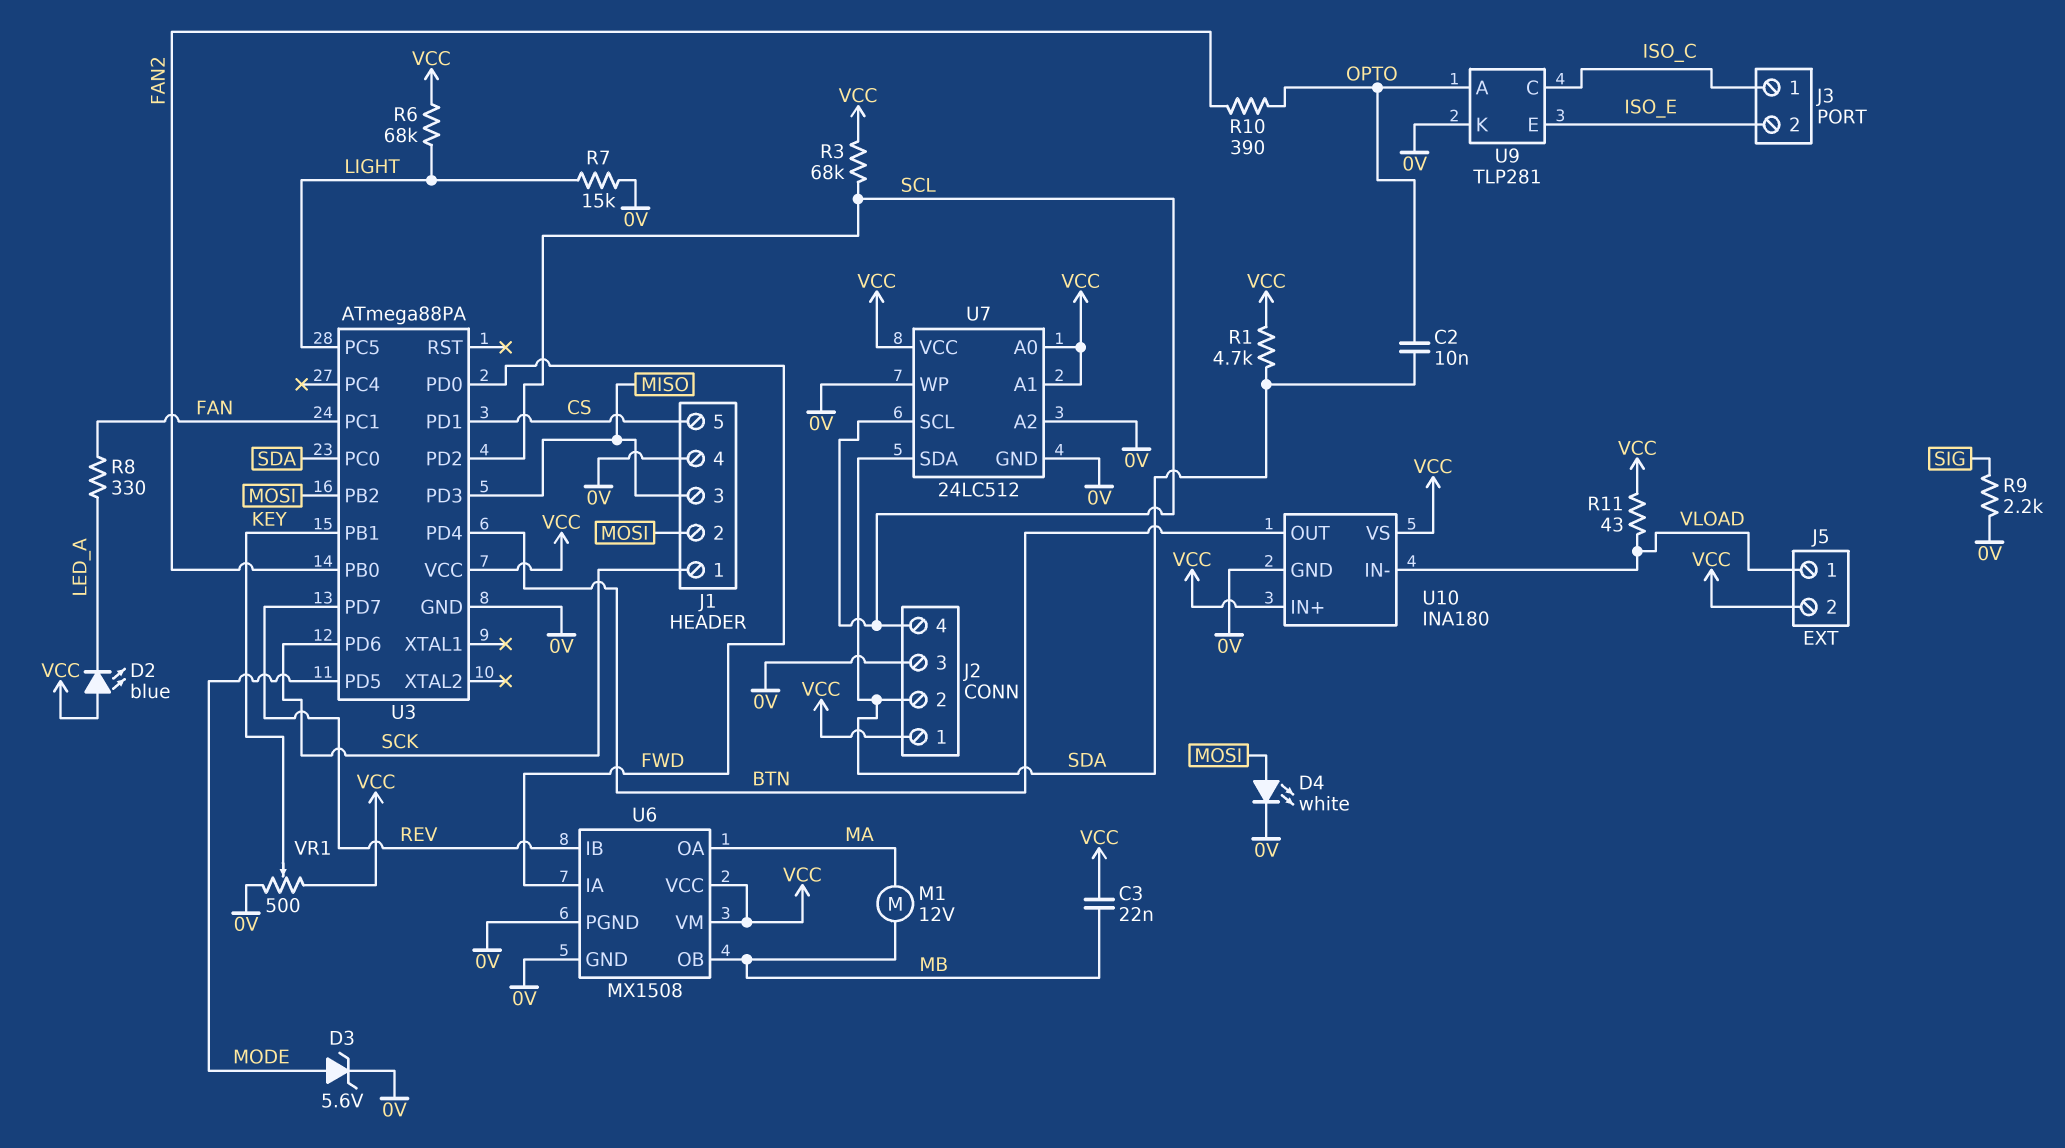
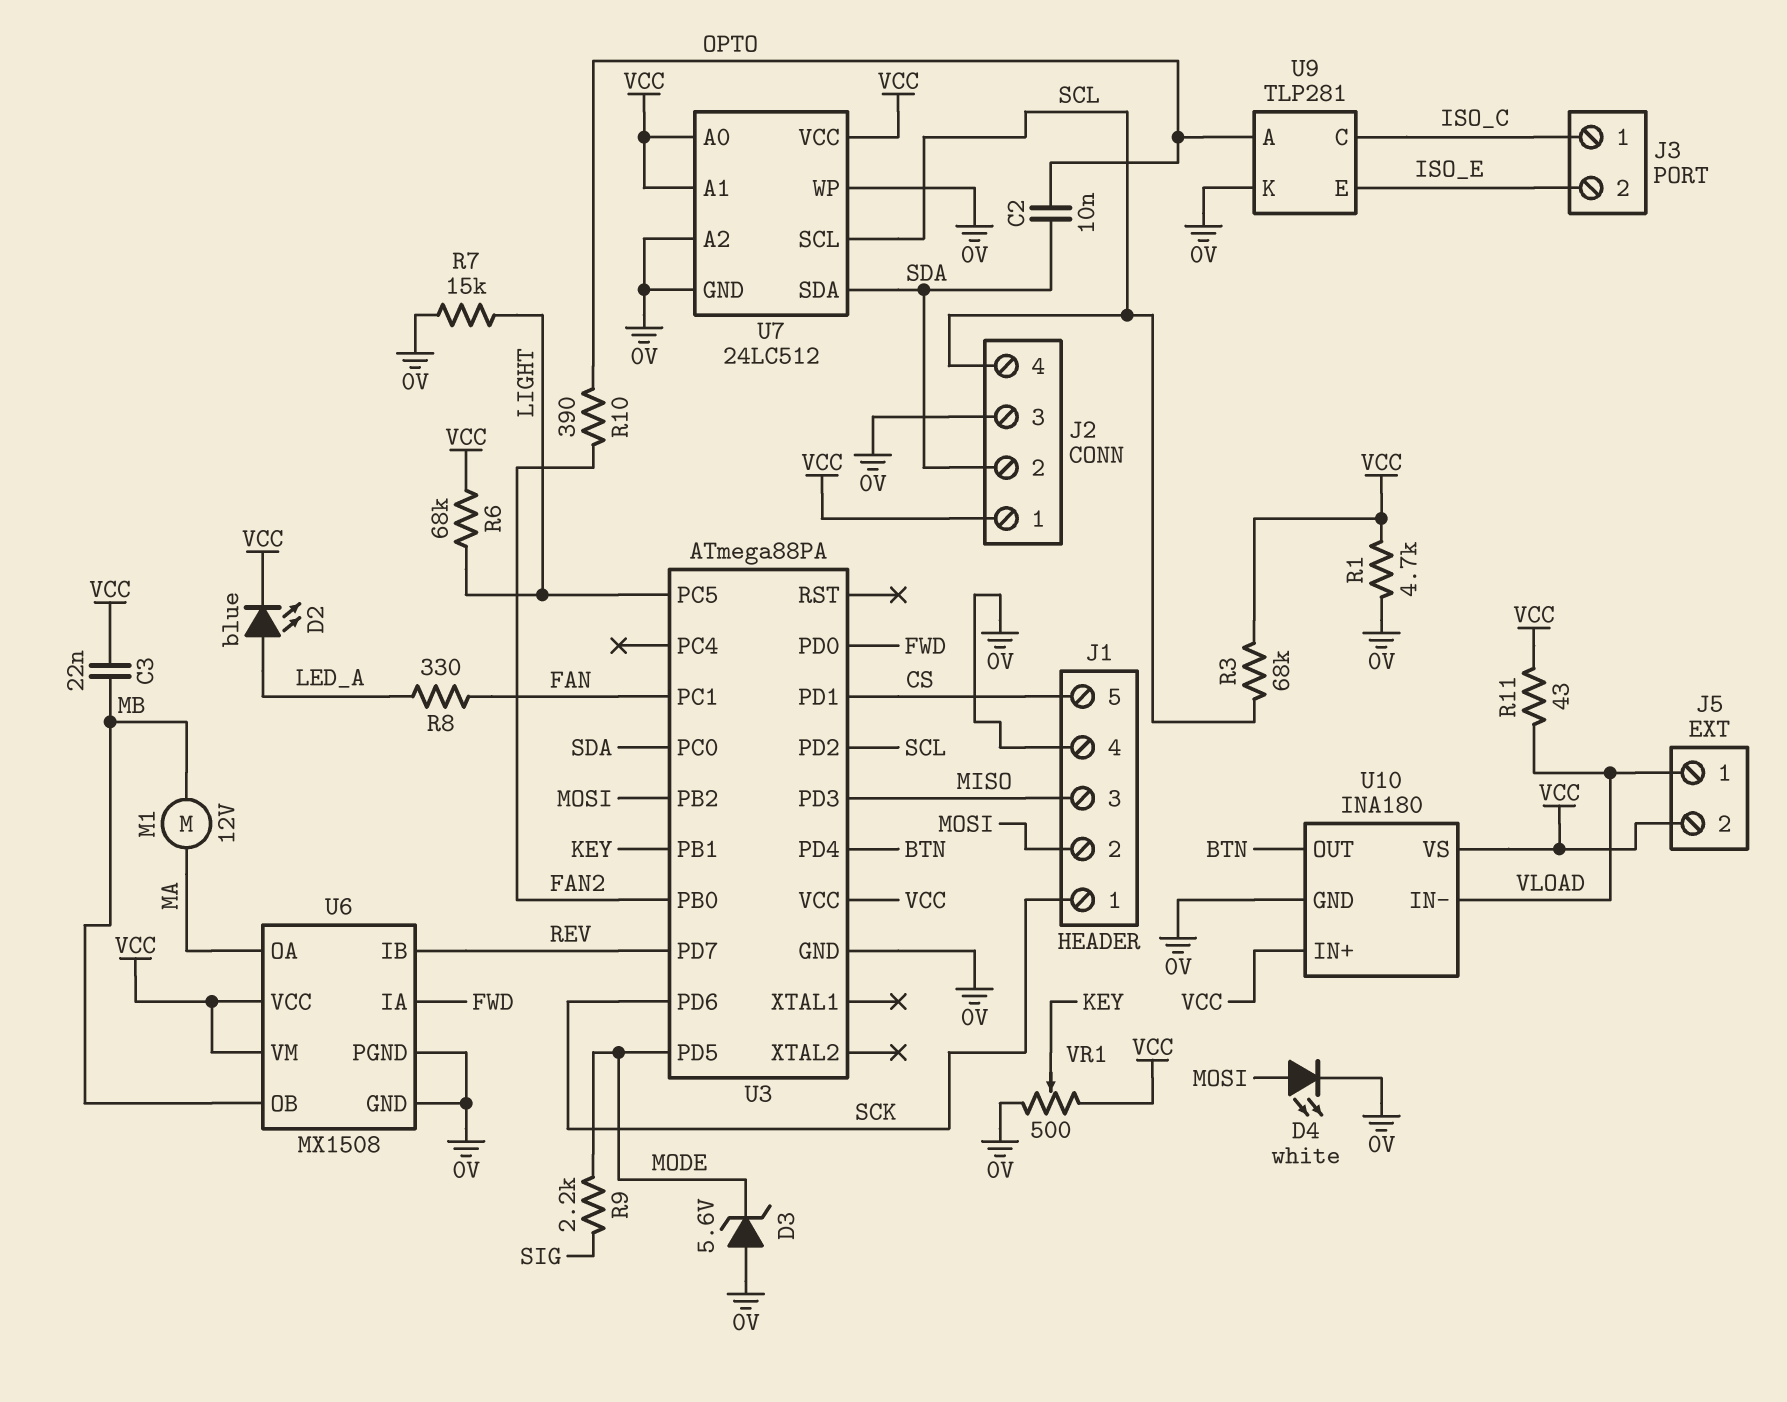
D2: LED blue (A VCC, K LED_A) -> LED blue (A LED_A, K VCC)
D3: zener 5.6V (A MODE, K 0V) -> zener 5.6V (A 0V, K MODE)
R1: 4.7k (SDA, VCC) -> 4.7k (0V, VCC)
R9: 2.2k (0V, SIG) -> 2.2k (MODE, SIG)

